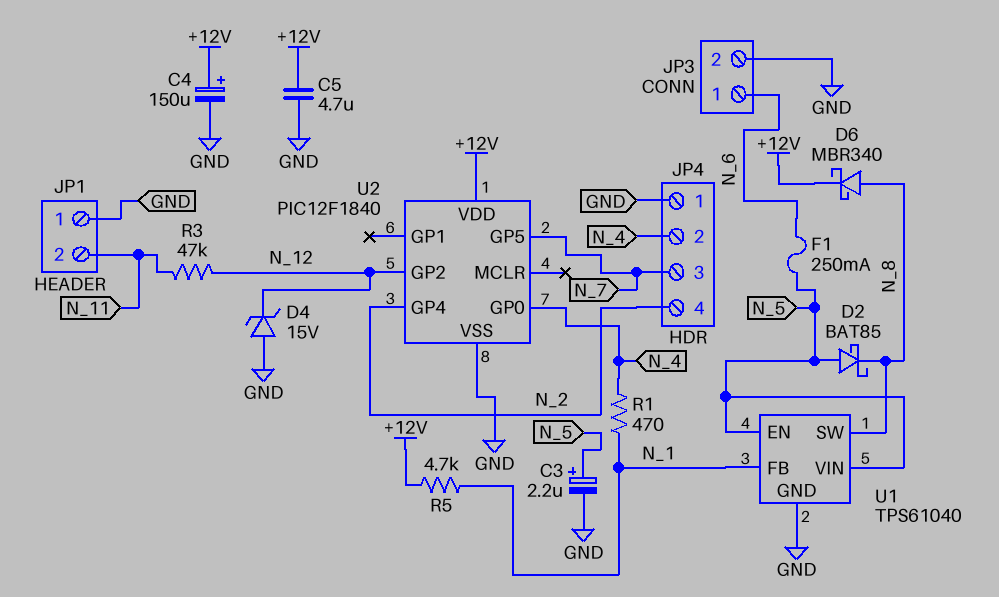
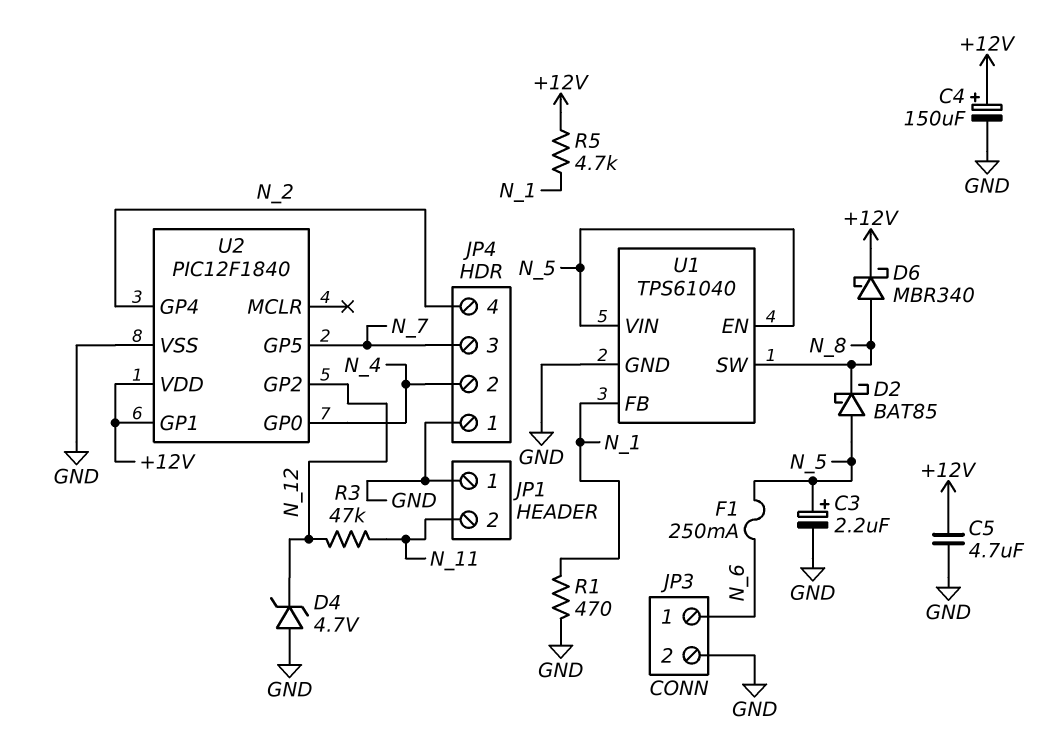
D4: zener 15V (A GND, K N_12) -> zener 4.7V (A GND, K N_12)
R1: 470 (N_1, N_4) -> 470 (GND, N_1)
U2 pin GP1: none -> +12V

